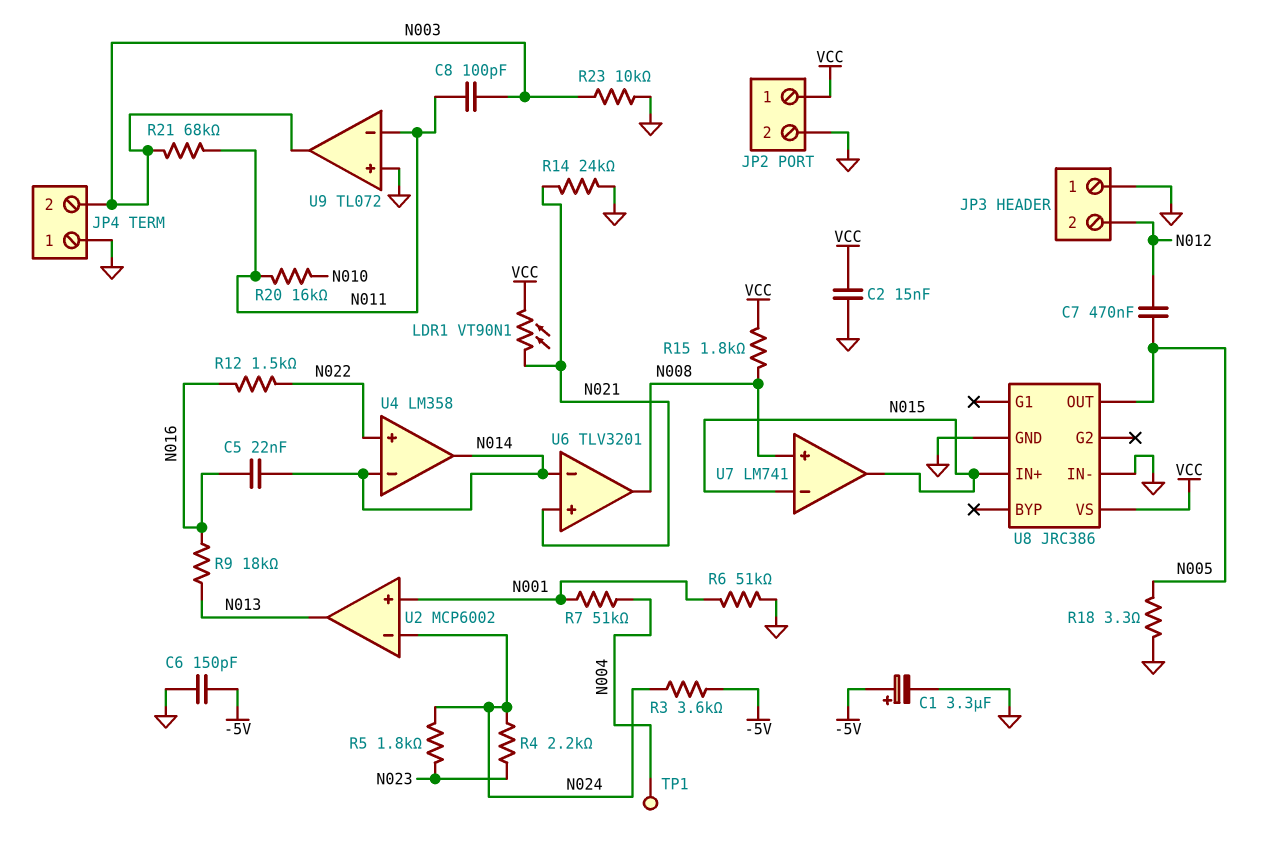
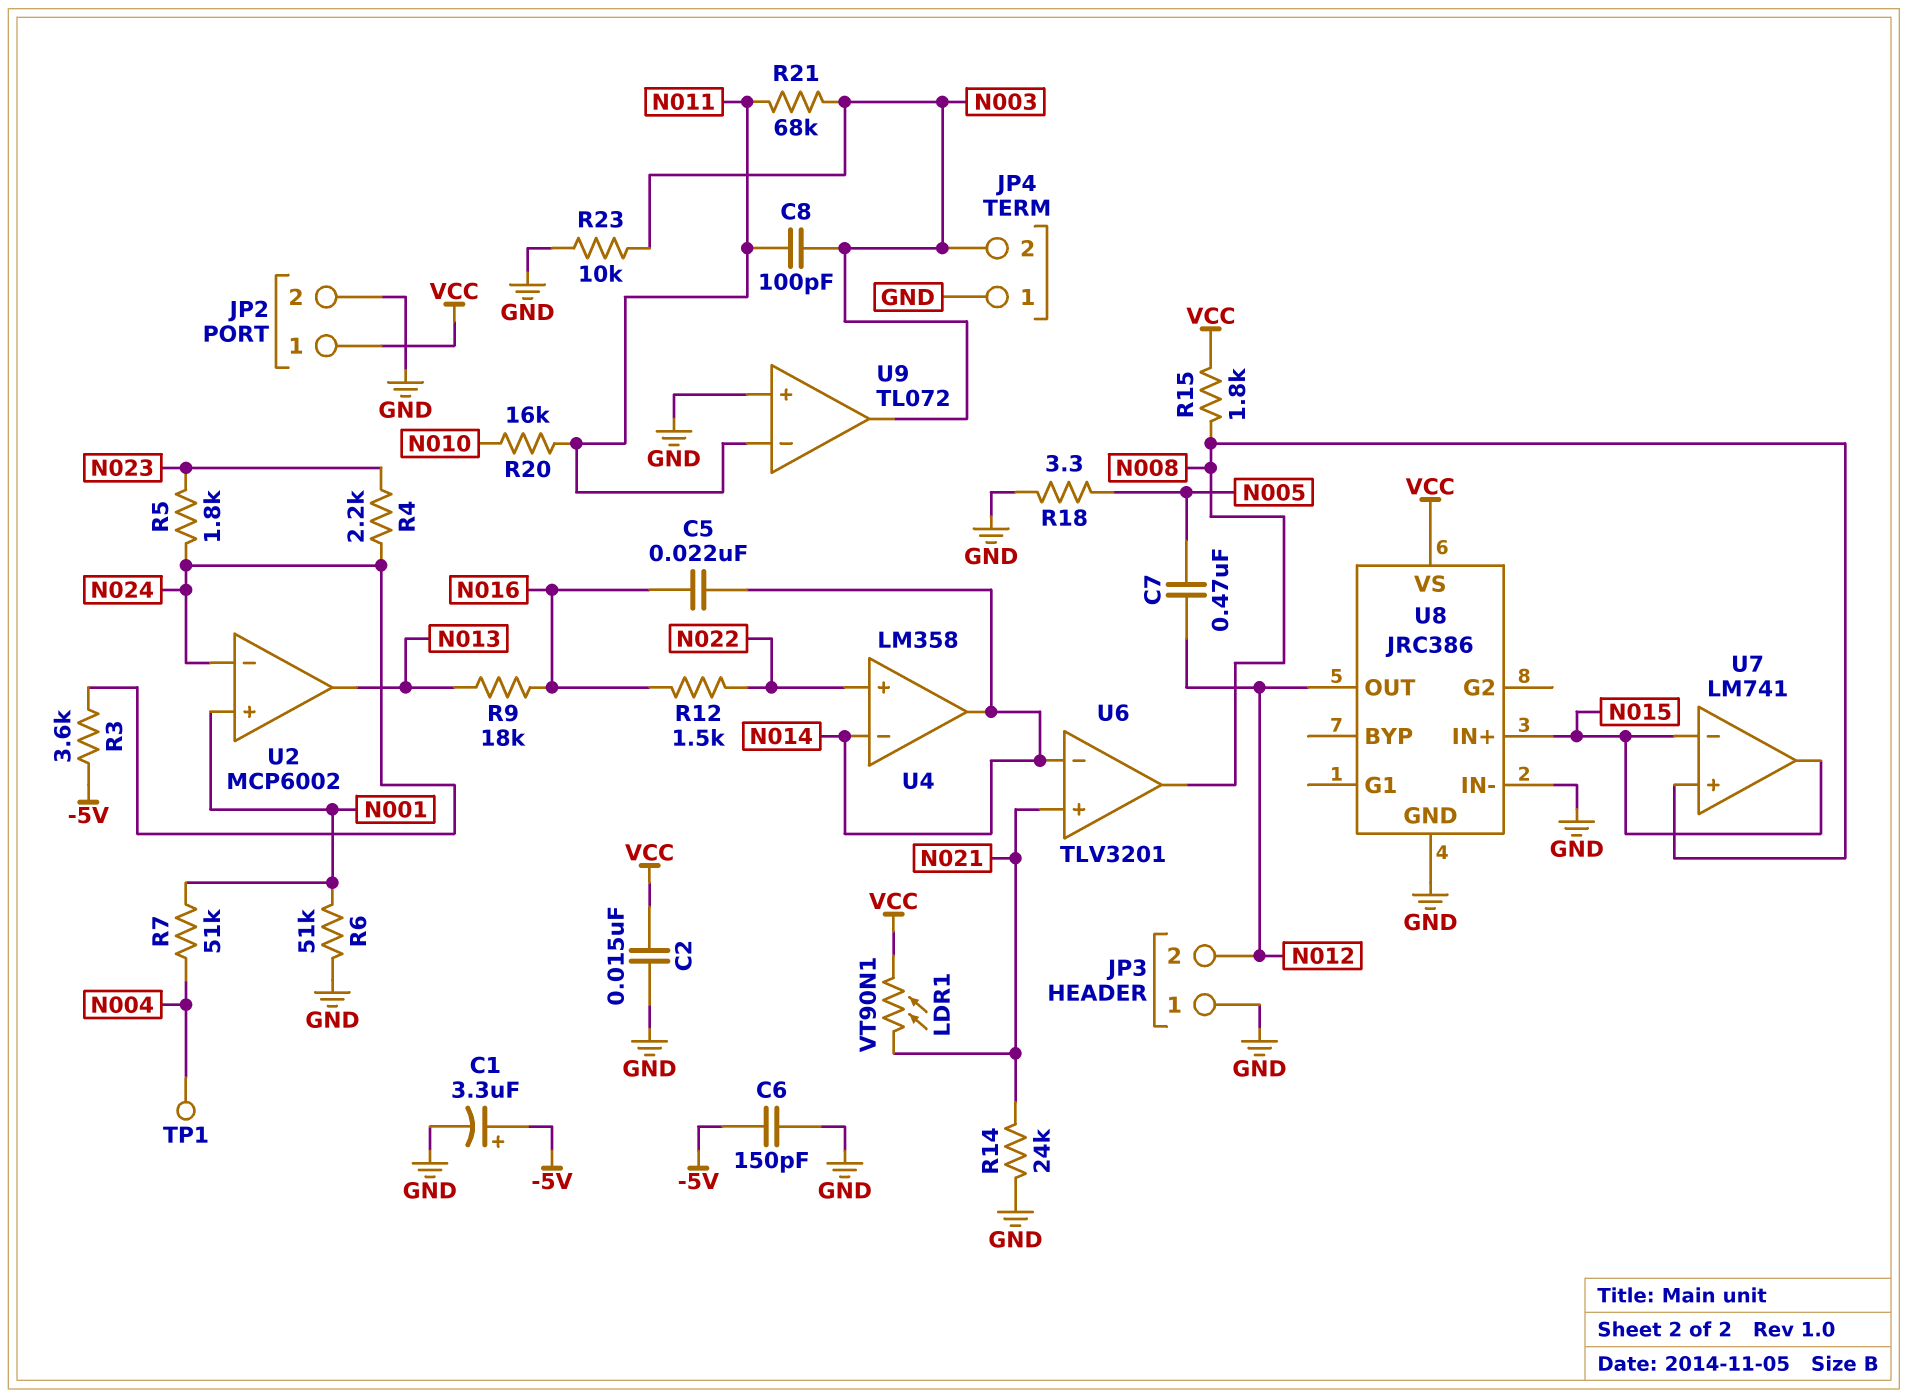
U8 pin OUT: N005 -> N012

